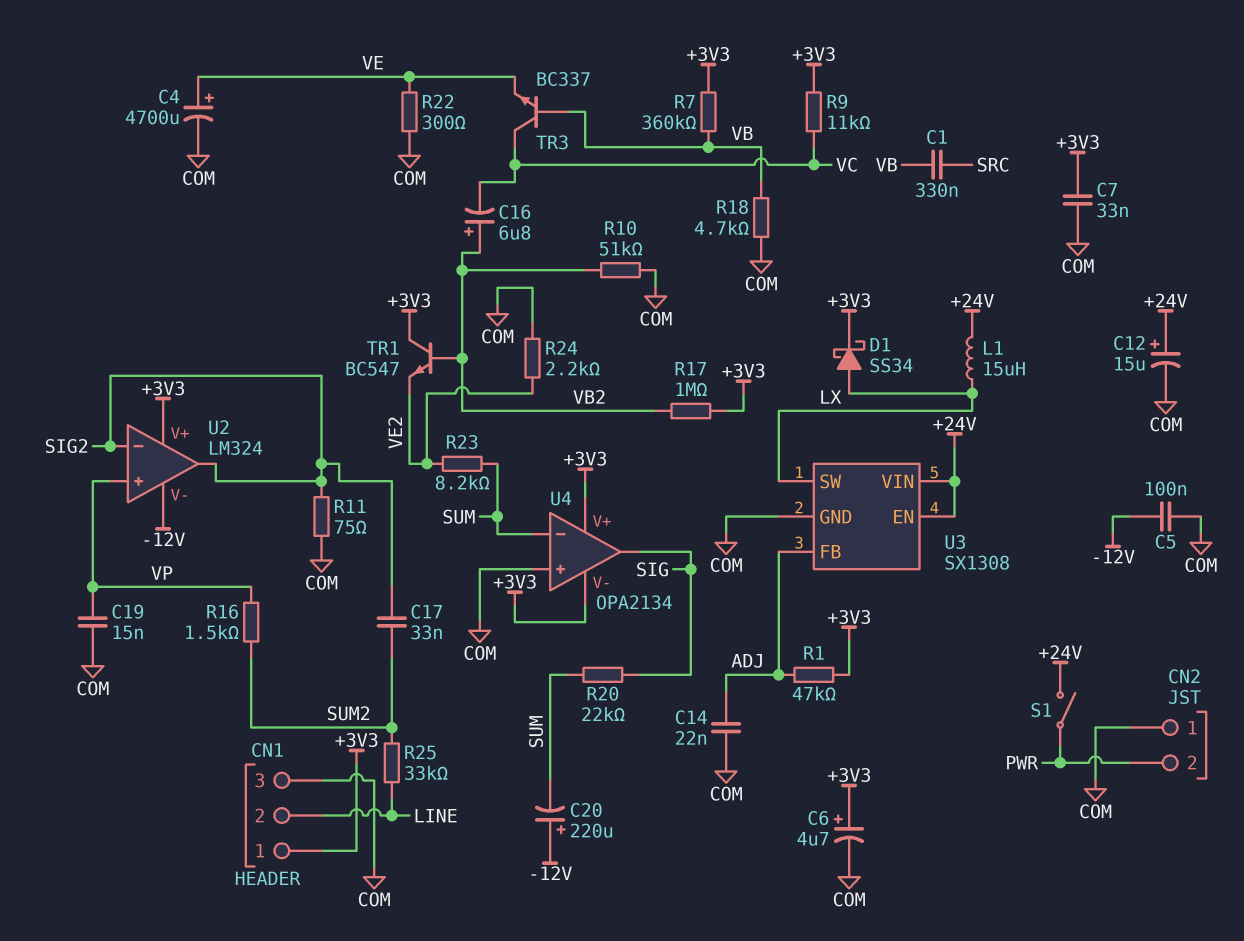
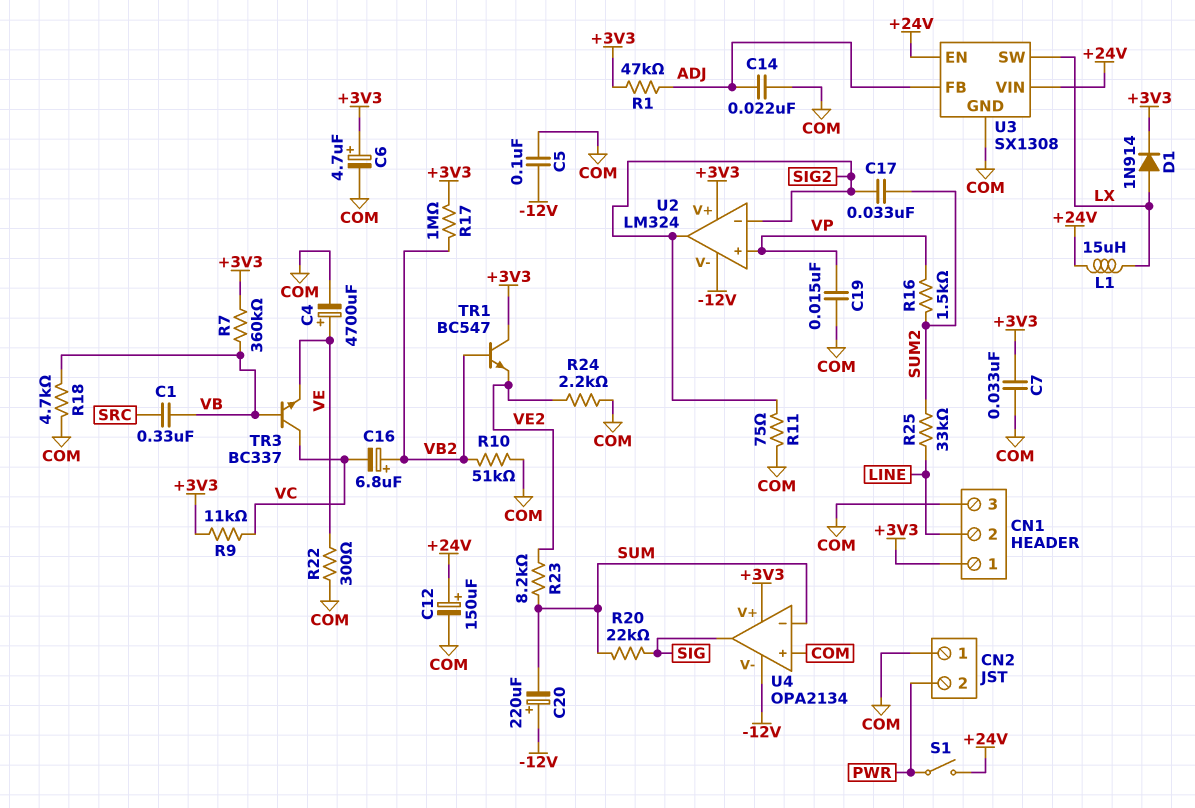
C12: 15uF (plus +24V, minus COM) -> 150uF (plus +24V, minus COM)
D1: schottky SS34 (A LX, K +3V3) -> diode 1N914 (A LX, K +3V3)
U4 pin V-: +3V3 -> -12V

